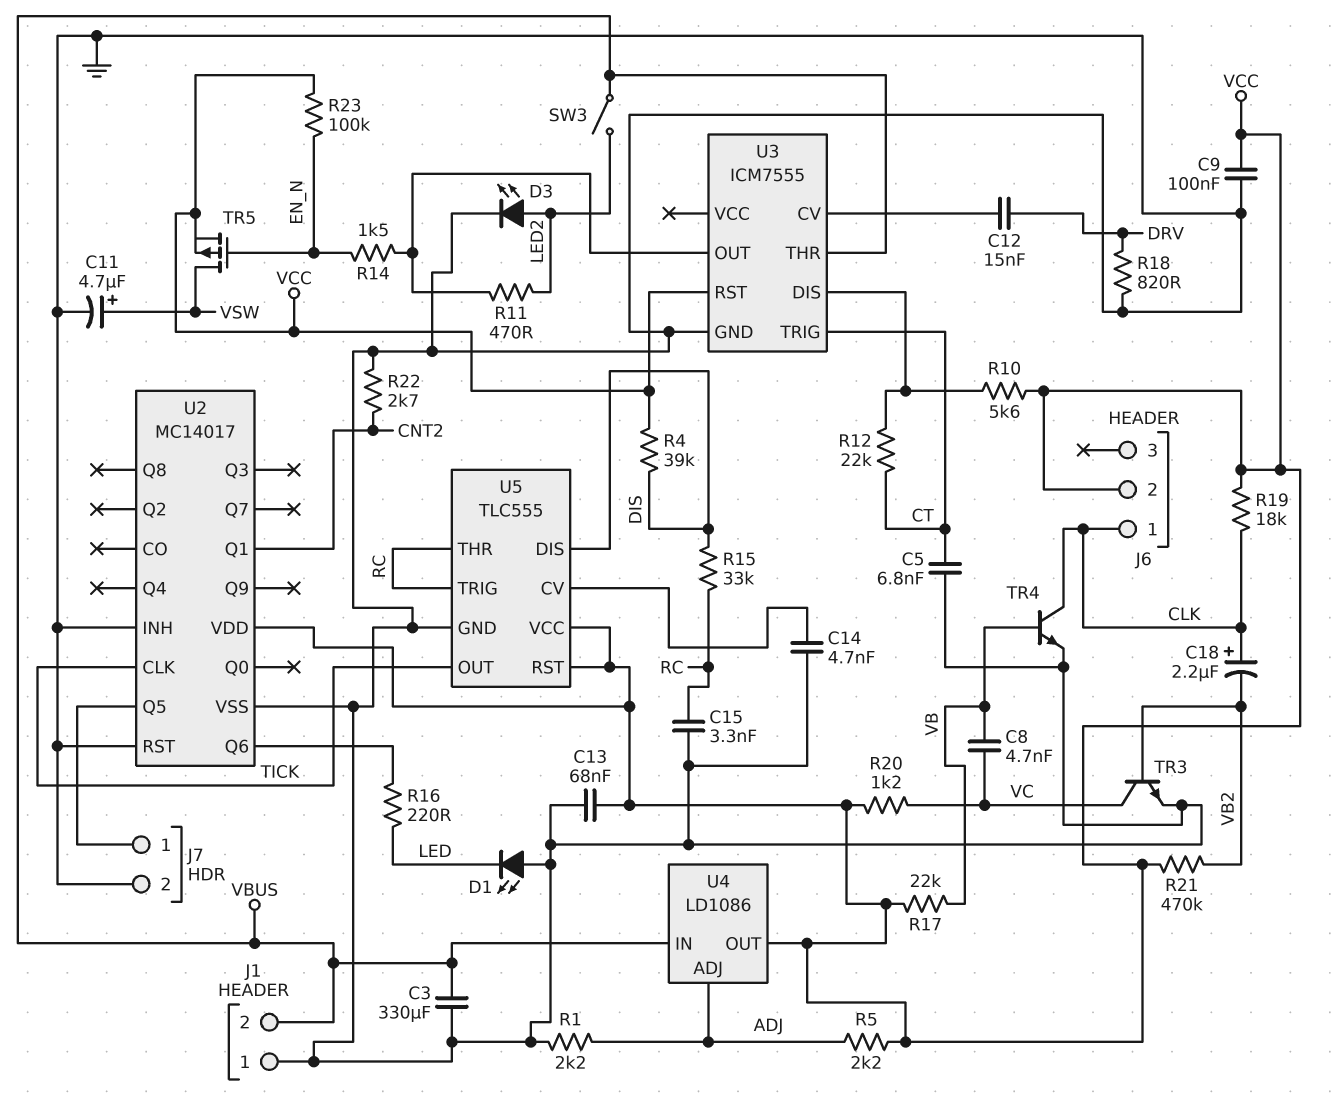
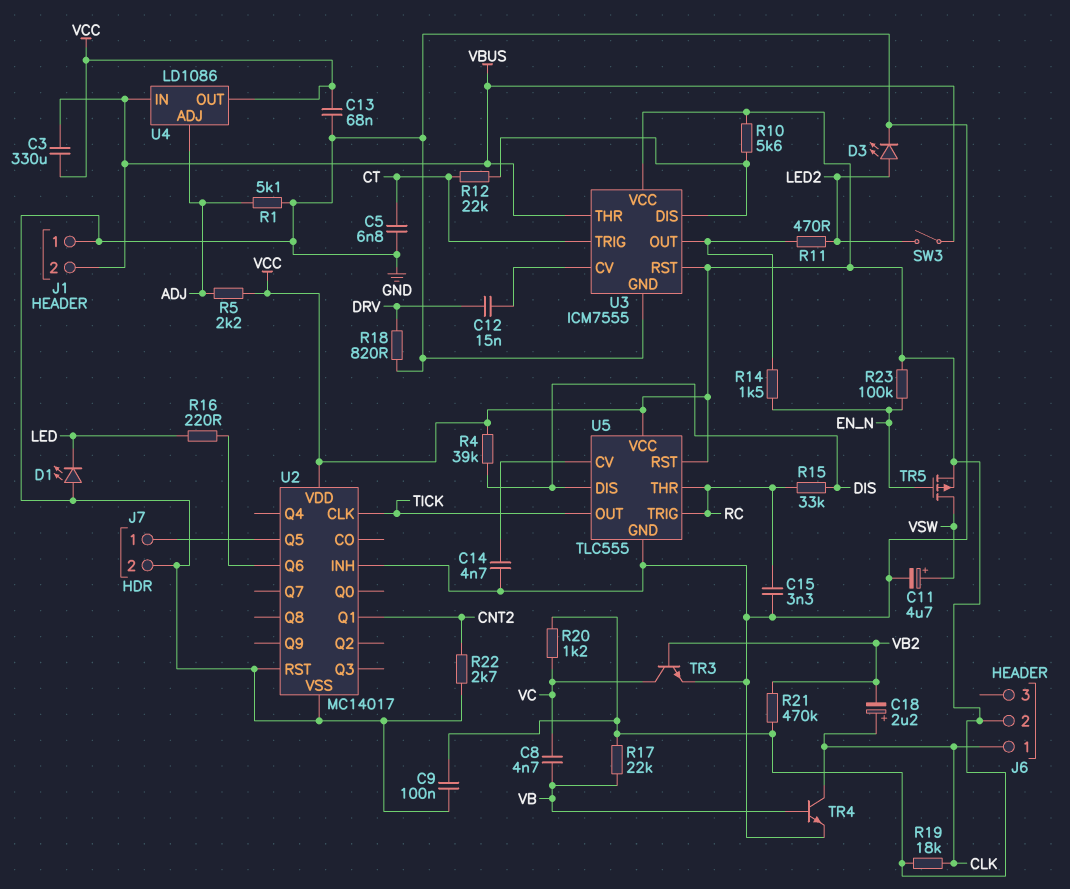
C3: 330uF (GND, VBUS) -> 330uF (VBUS, VCC)
R1: 2.2k (ADJ, GND) -> 5.1k (ADJ, GND)
U3 pin VCC: none -> VCC

